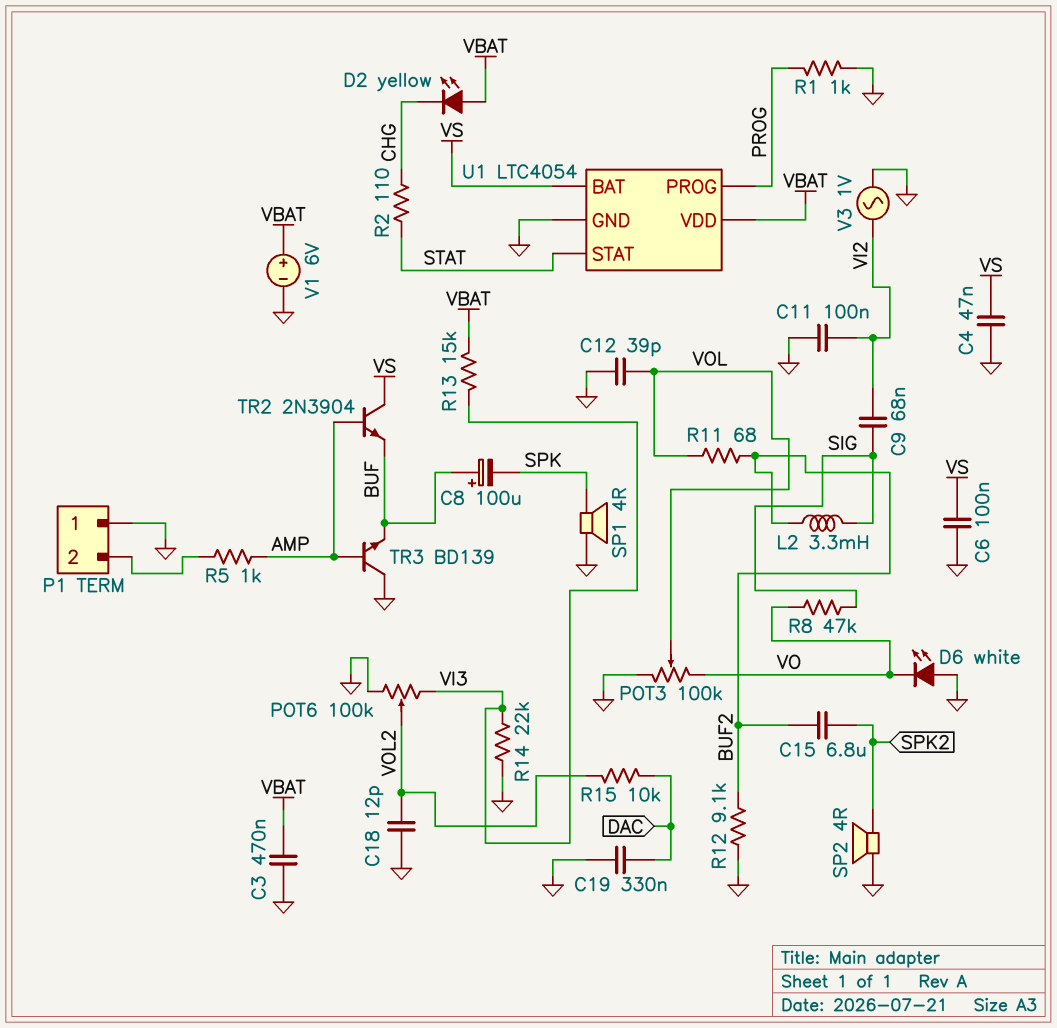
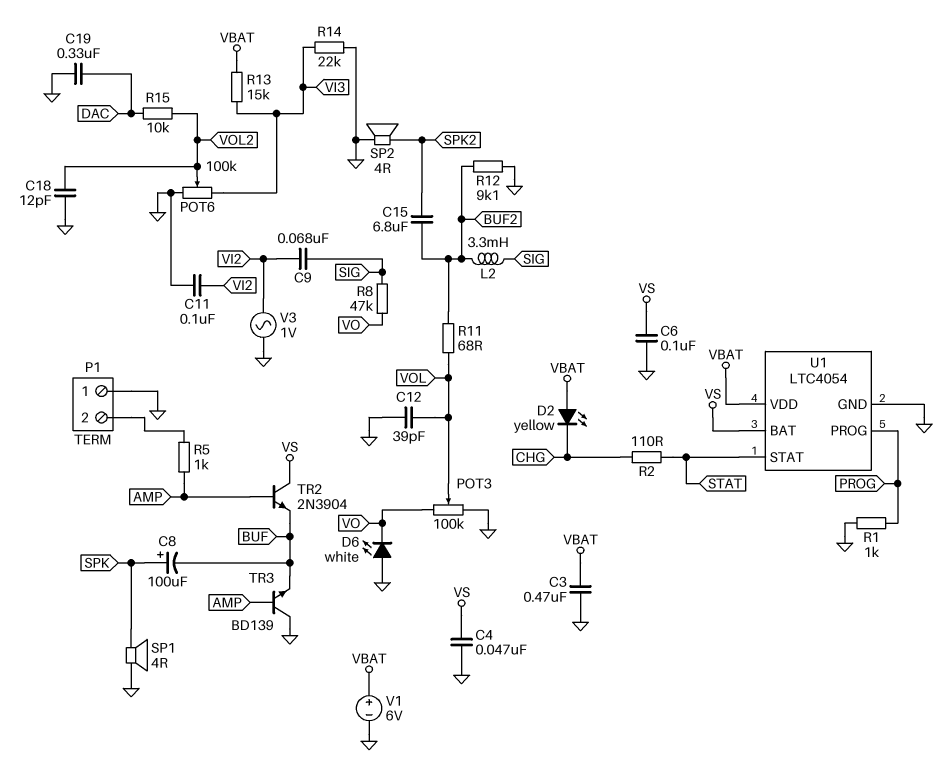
C8: 100uF (plus BUF, minus SPK) -> 100uF (plus SPK, minus BUF)

